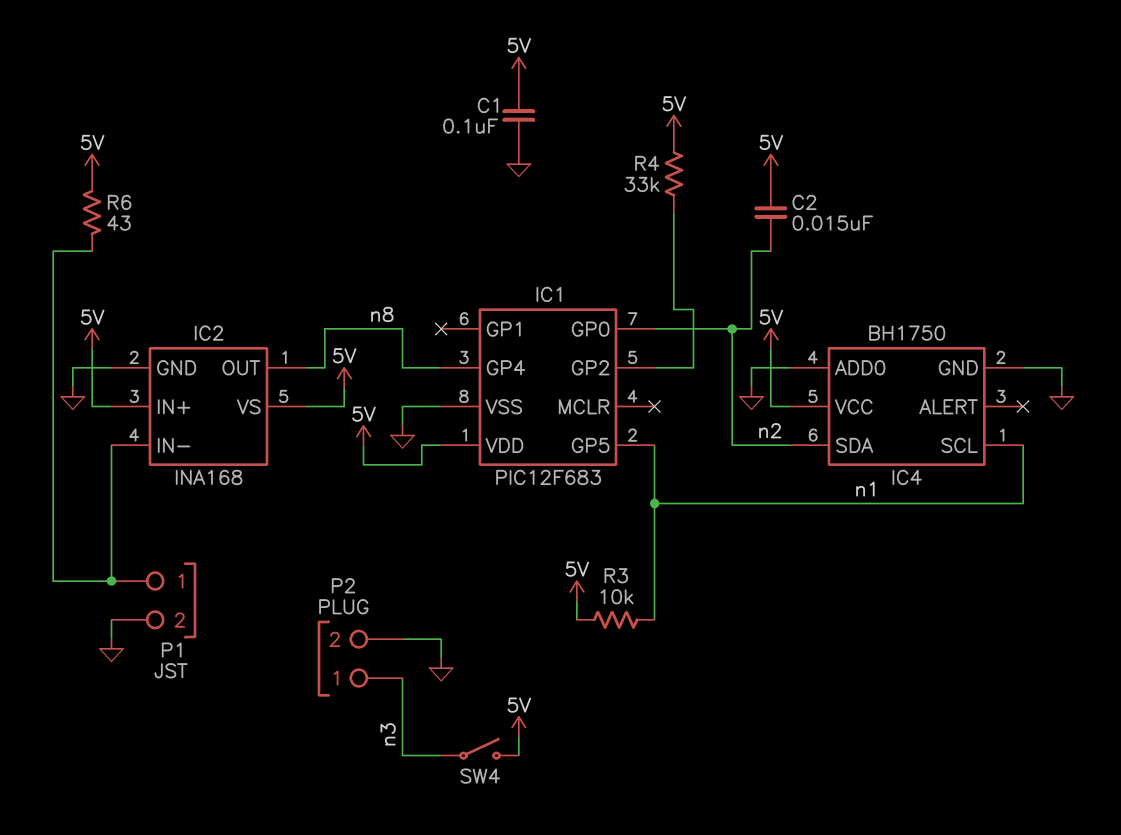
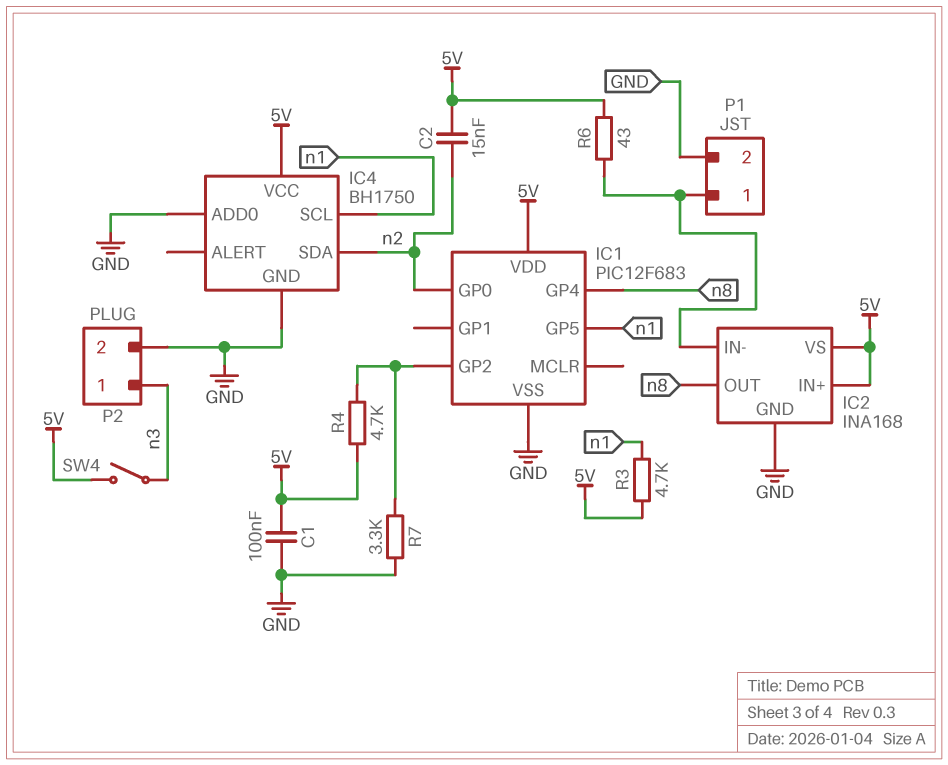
R3: 10k (5V, n1) -> 4.7k (5V, n1)
R4: 33k (5V, IC1/GP2) -> 4.7k (5V, IC1/GP2)
R7: none -> 3.3k (GND, IC1/GP2)

